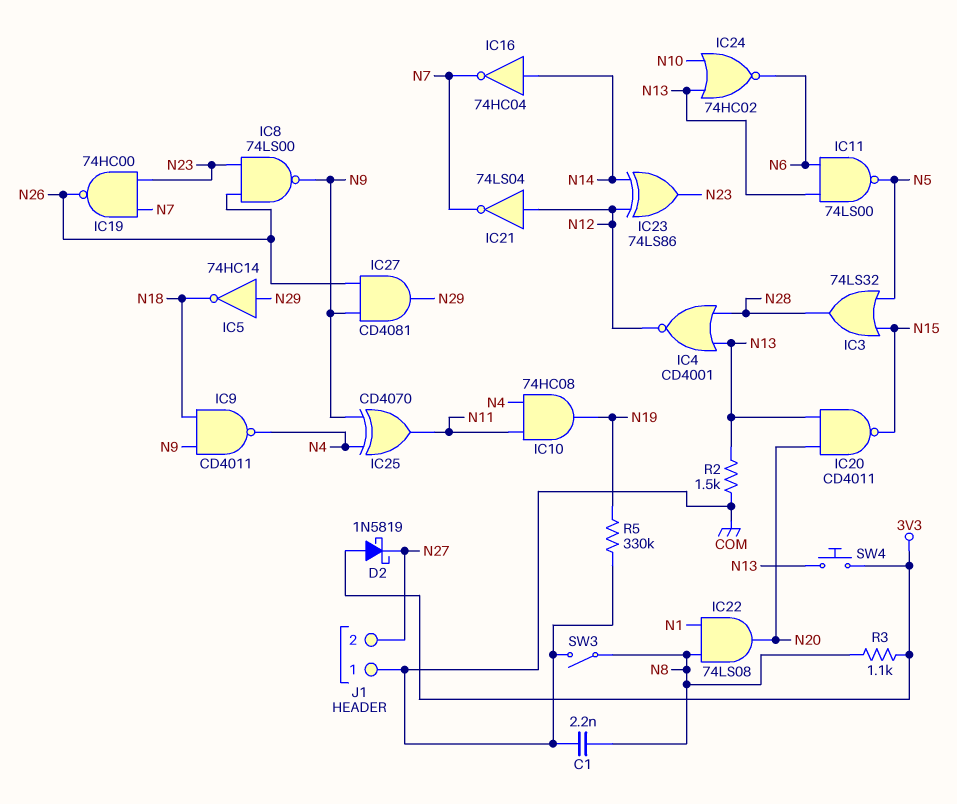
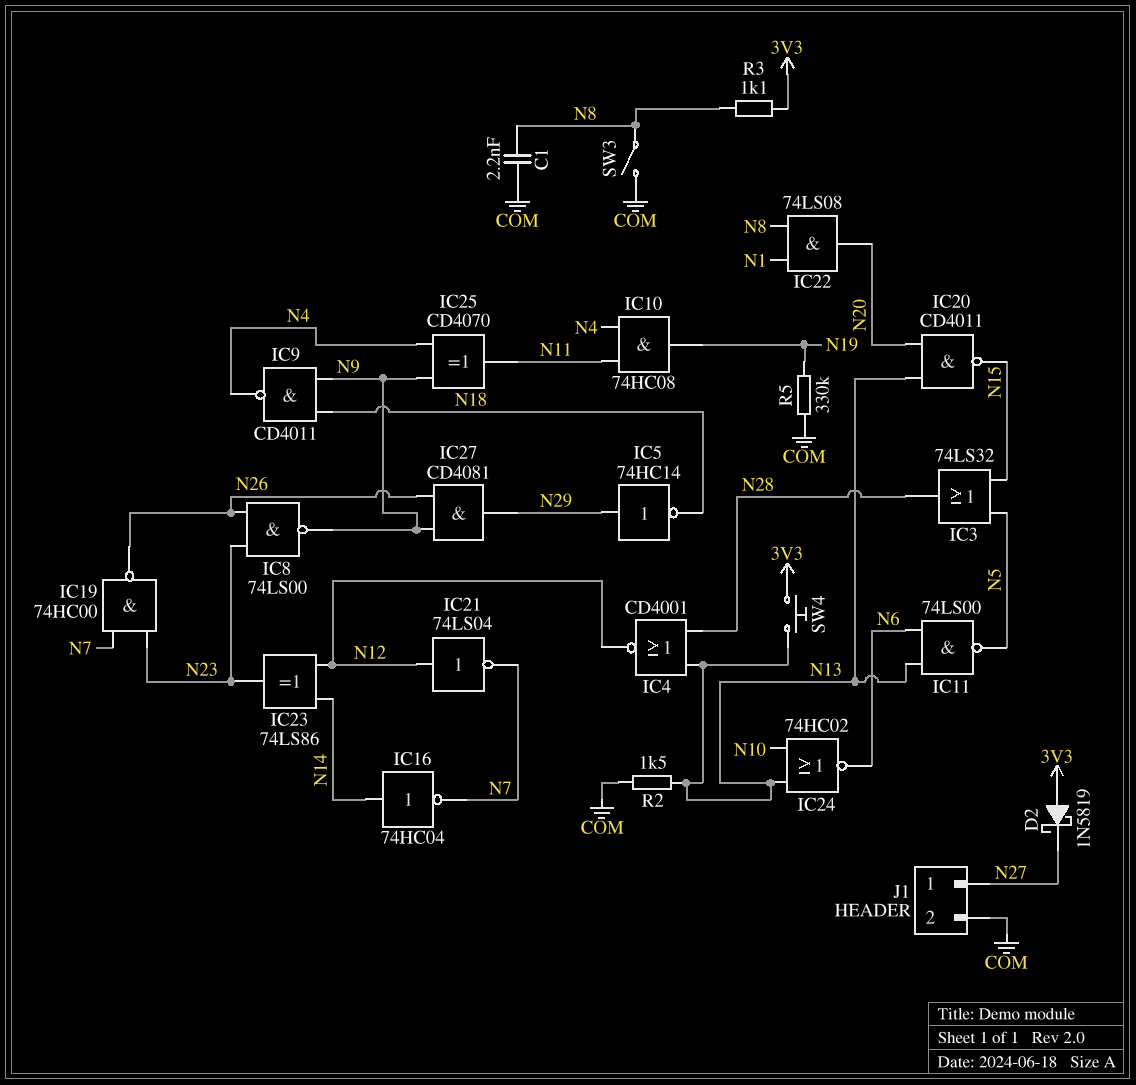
J1 pin 1: COM -> N27
J1 pin 2: N27 -> COM

